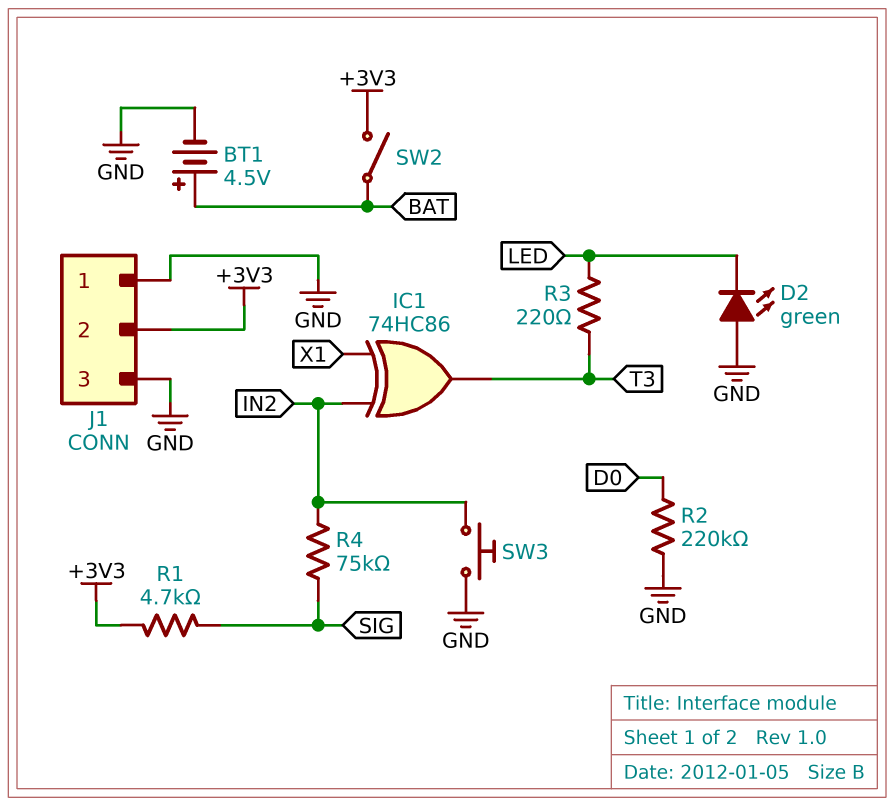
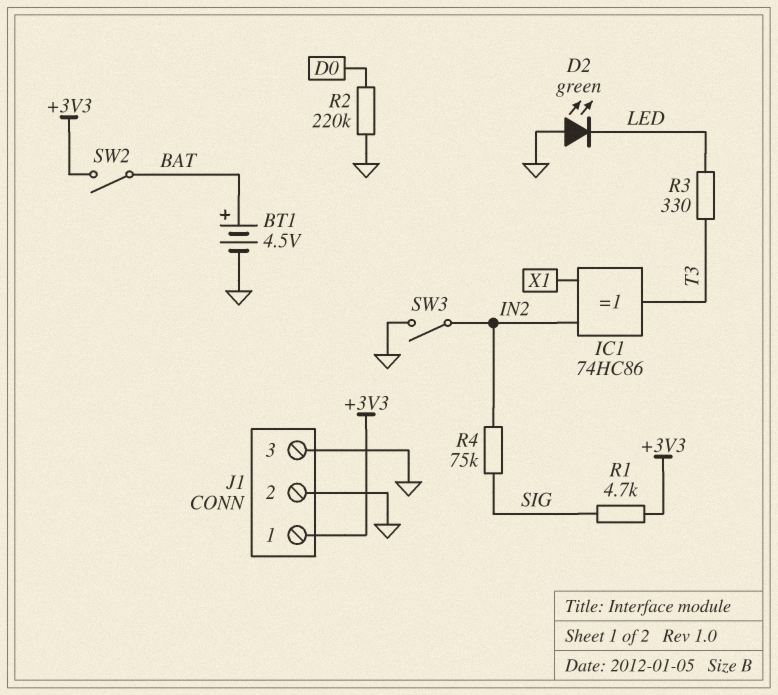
J1 pin 1: GND -> +3V3
J1 pin 2: +3V3 -> GND
R3: 220 (LED, T3) -> 330 (LED, T3)
SW3: button (GND, IN2) -> switch (GND, IN2)

